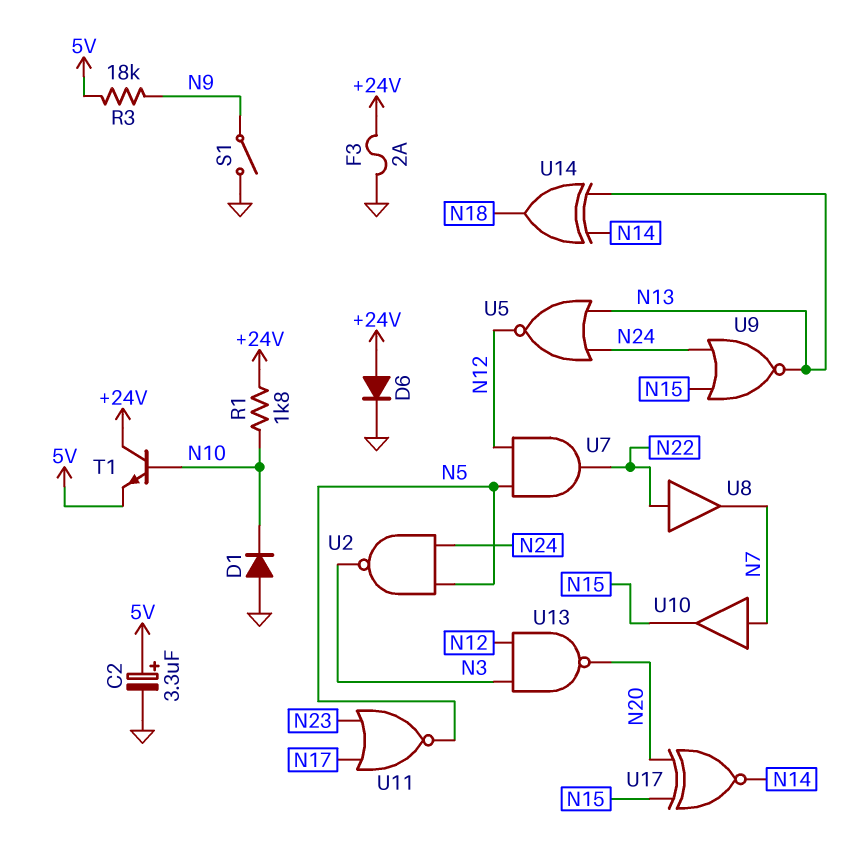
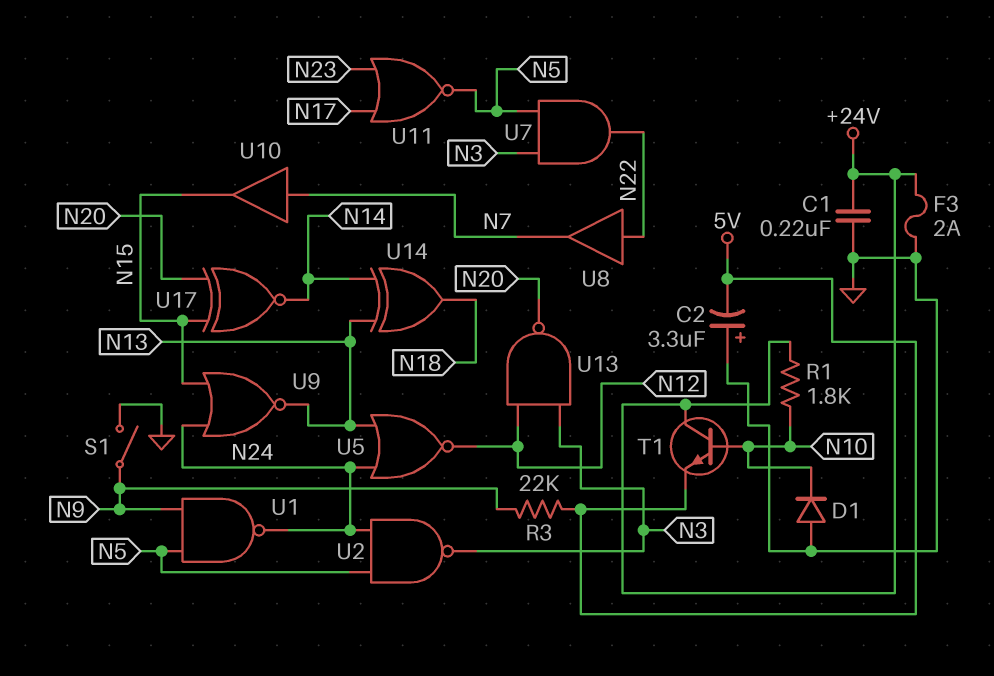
C1: none -> 220nF (+24V, GND)
C2: 3.3uF (plus 5V, minus GND) -> 3.3uF (plus GND, minus 5V)
D6: diode (A +24V, K GND) -> none
R3: 18k (5V, N9) -> 22k (5V, N9)
U1: none -> NAND (in N5, in N9, out N24)
U7: AND (in N5, in N12, out N22) -> AND (in N3, in N5, out N22)

